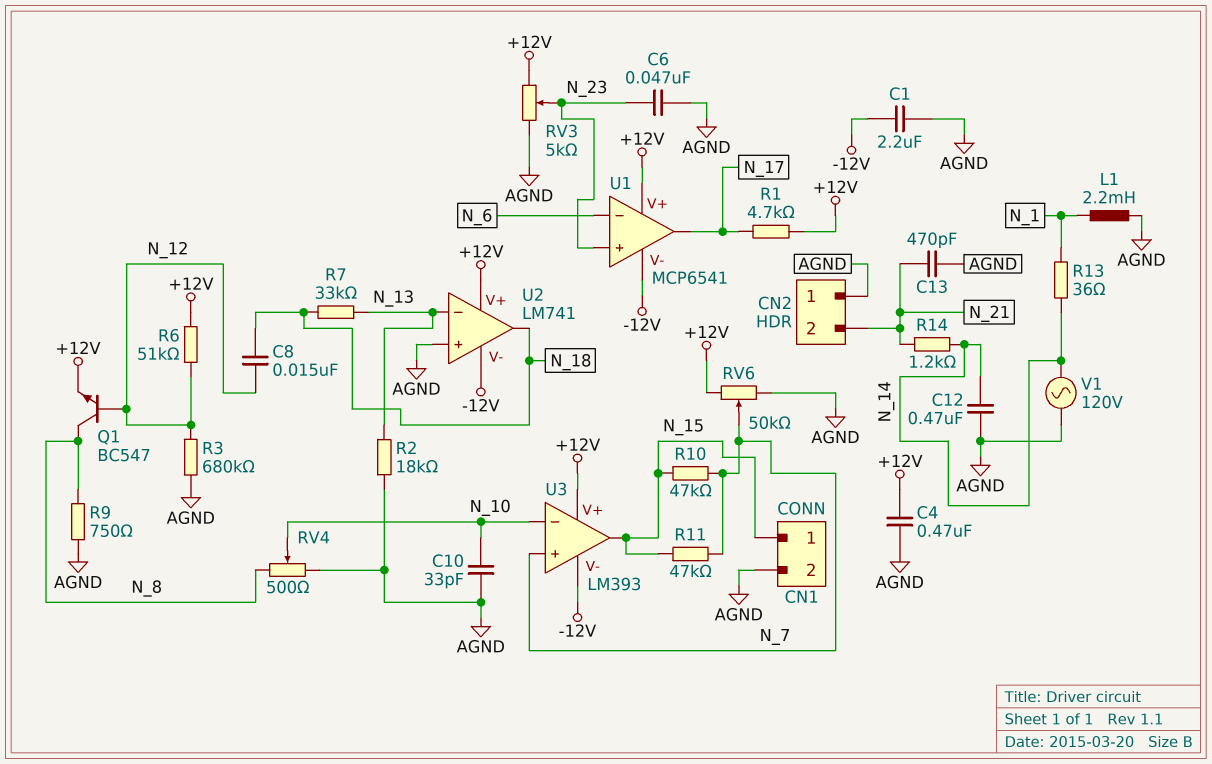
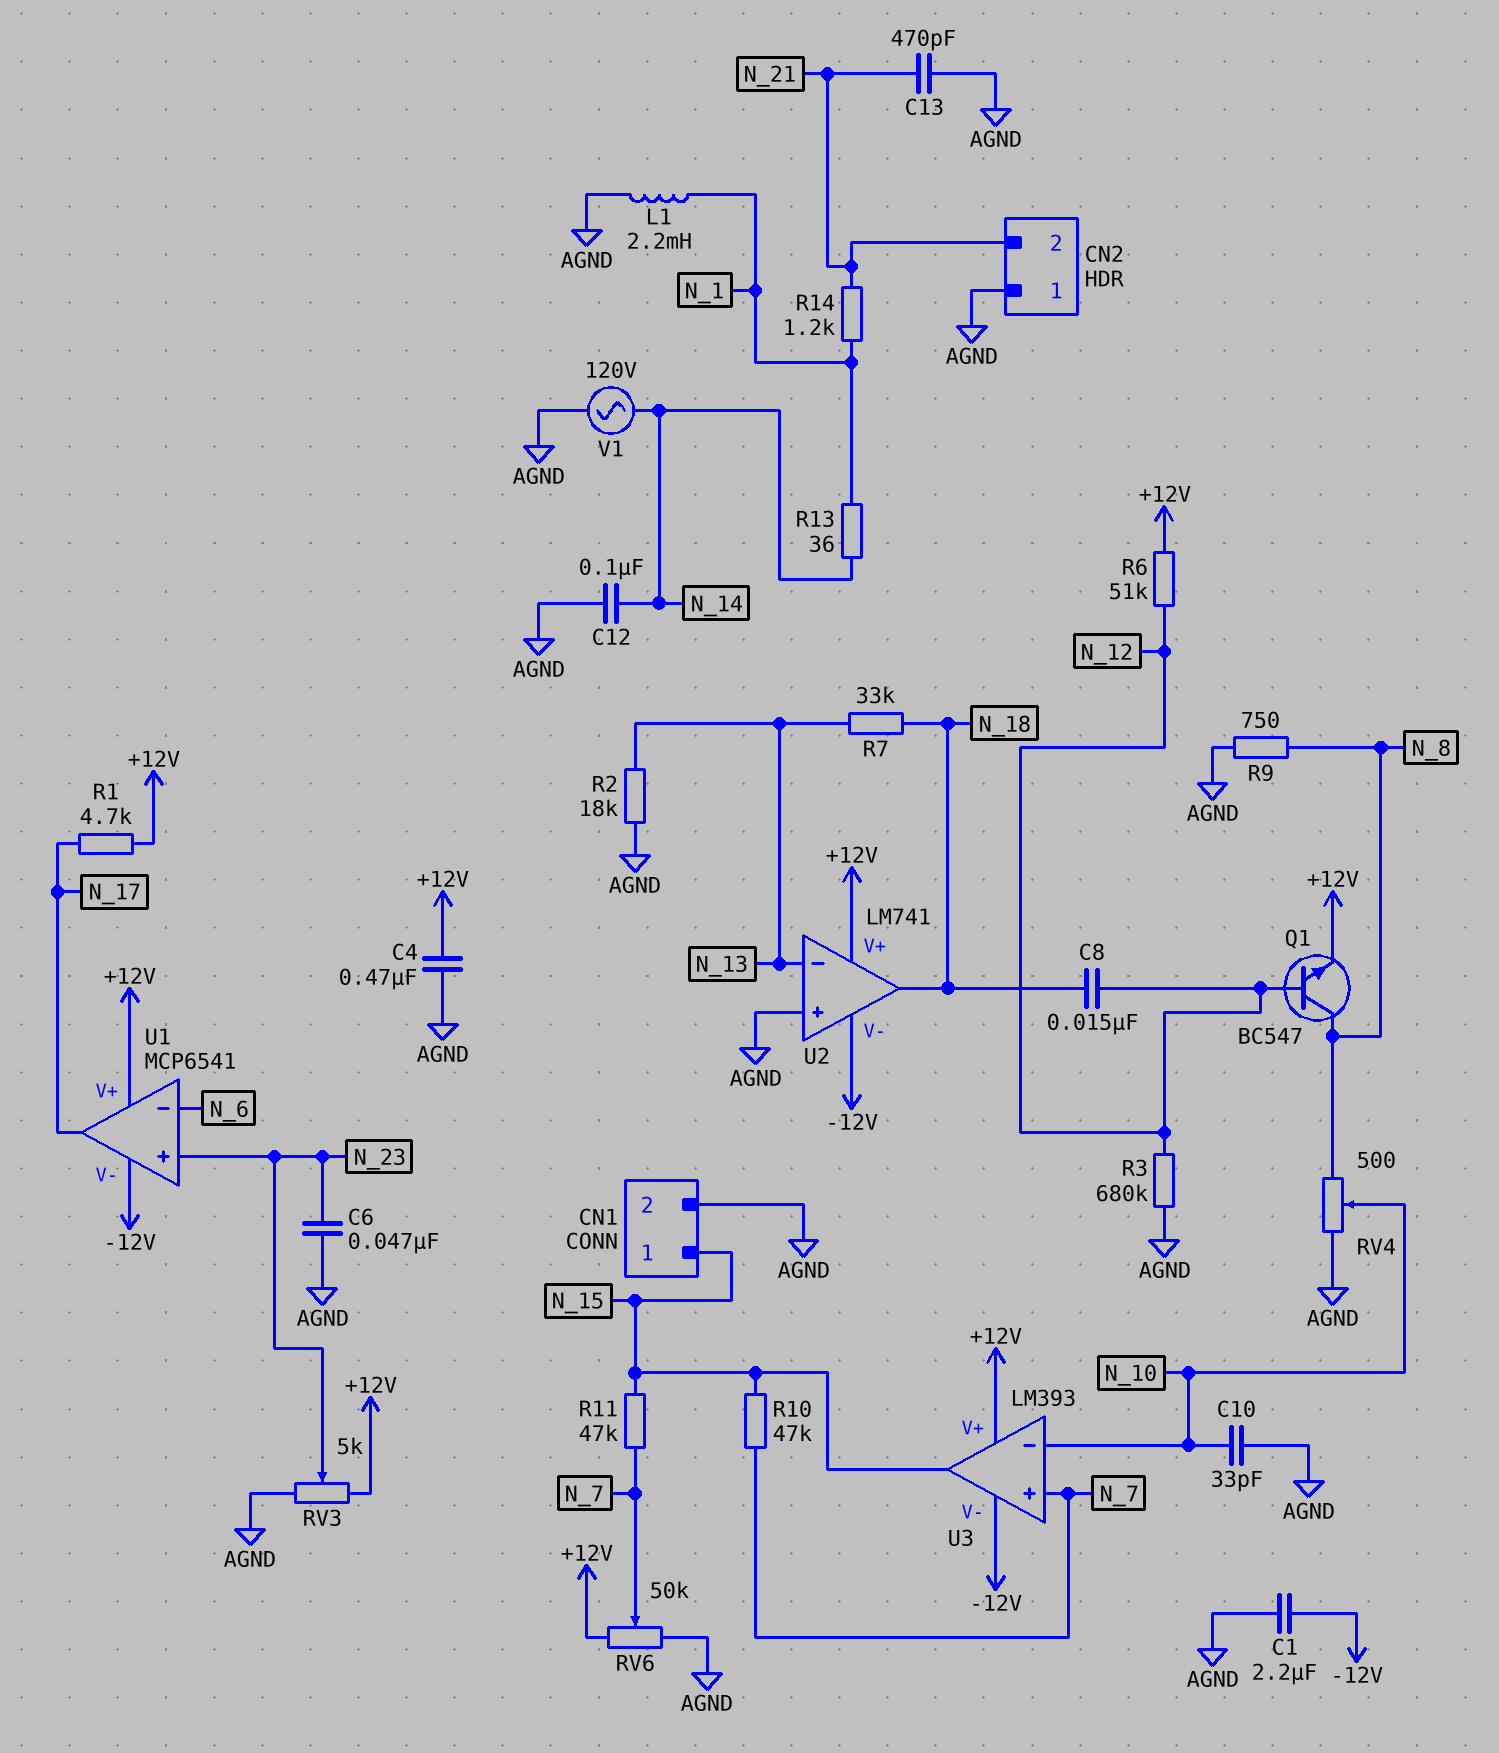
C12: 470nF (AGND, N_14) -> 100nF (AGND, N_14)
R14: 1.2k (N_14, N_21) -> 1.2k (N_1, N_21)

